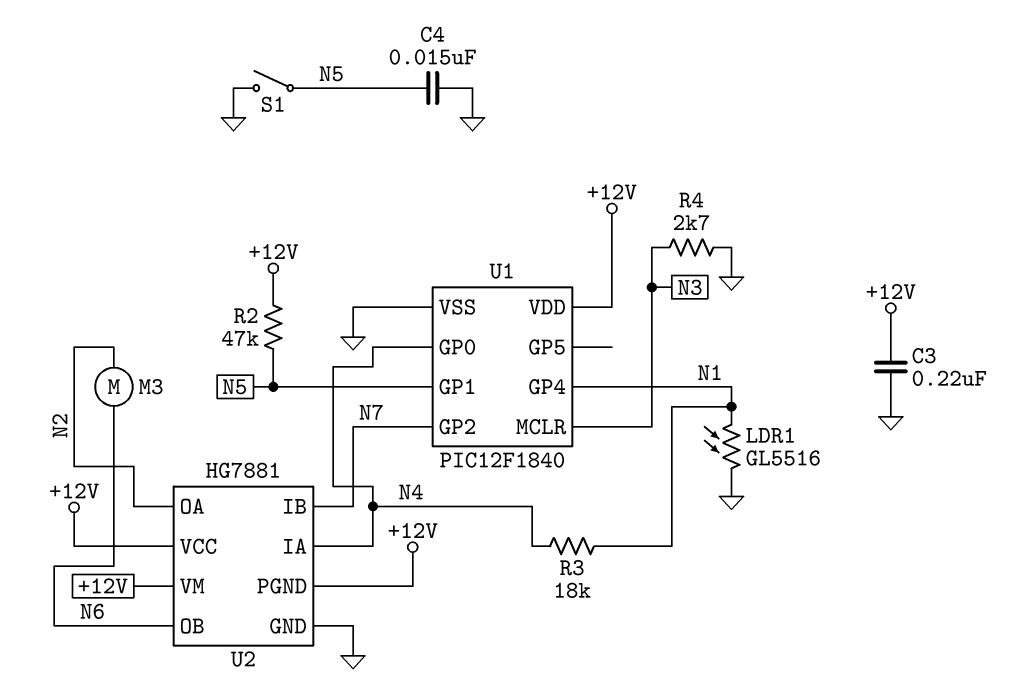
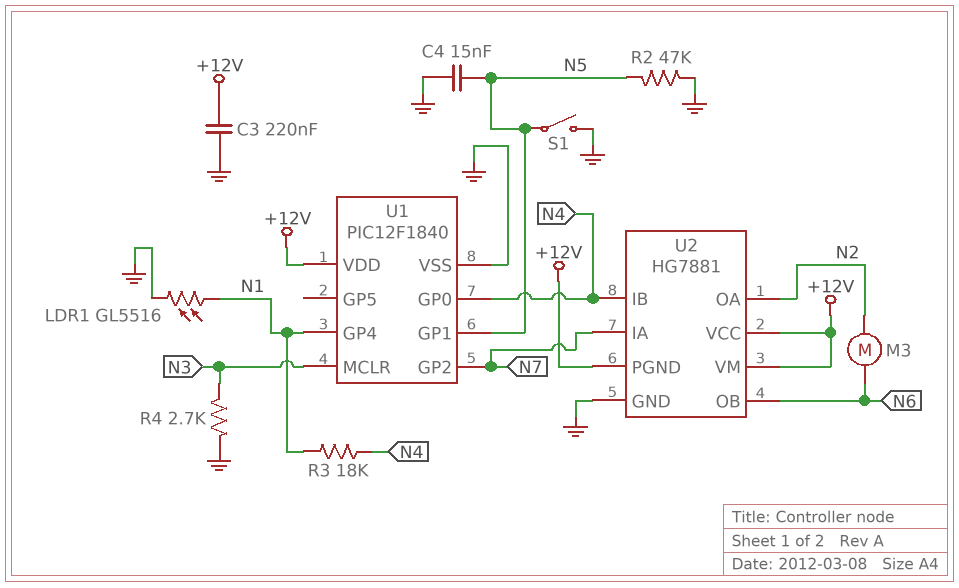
R2: 47k (+12V, N5) -> 47k (GND, N5)
U2 pin IA: N4 -> N7
U2 pin IB: N7 -> N4

